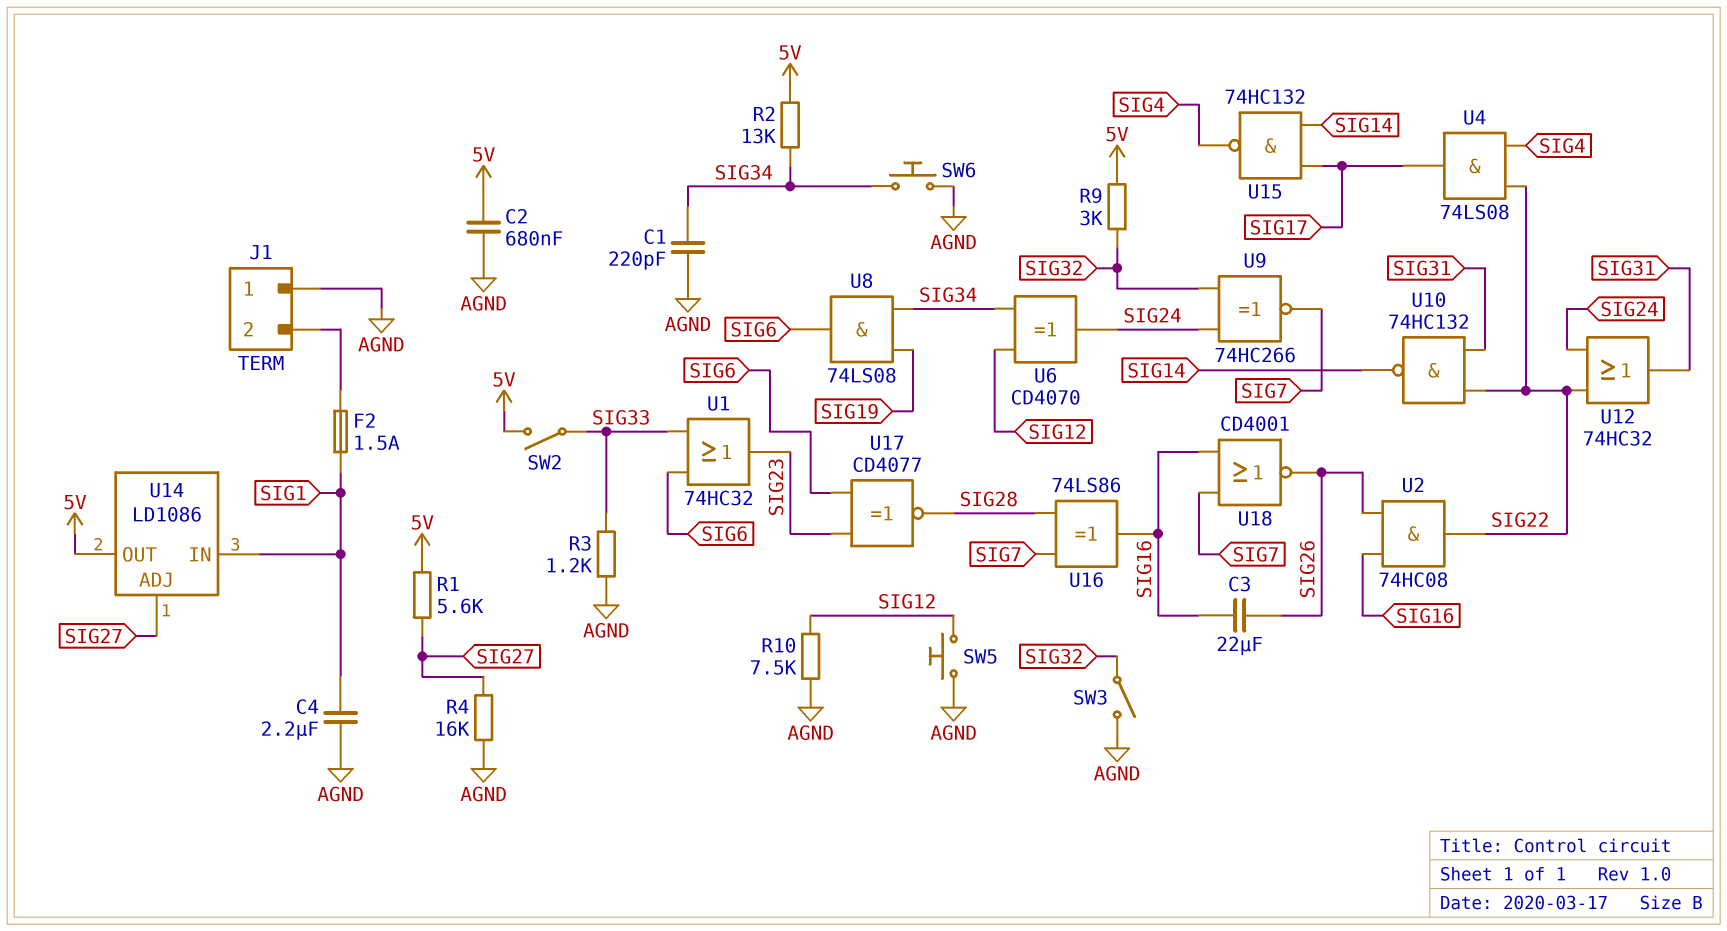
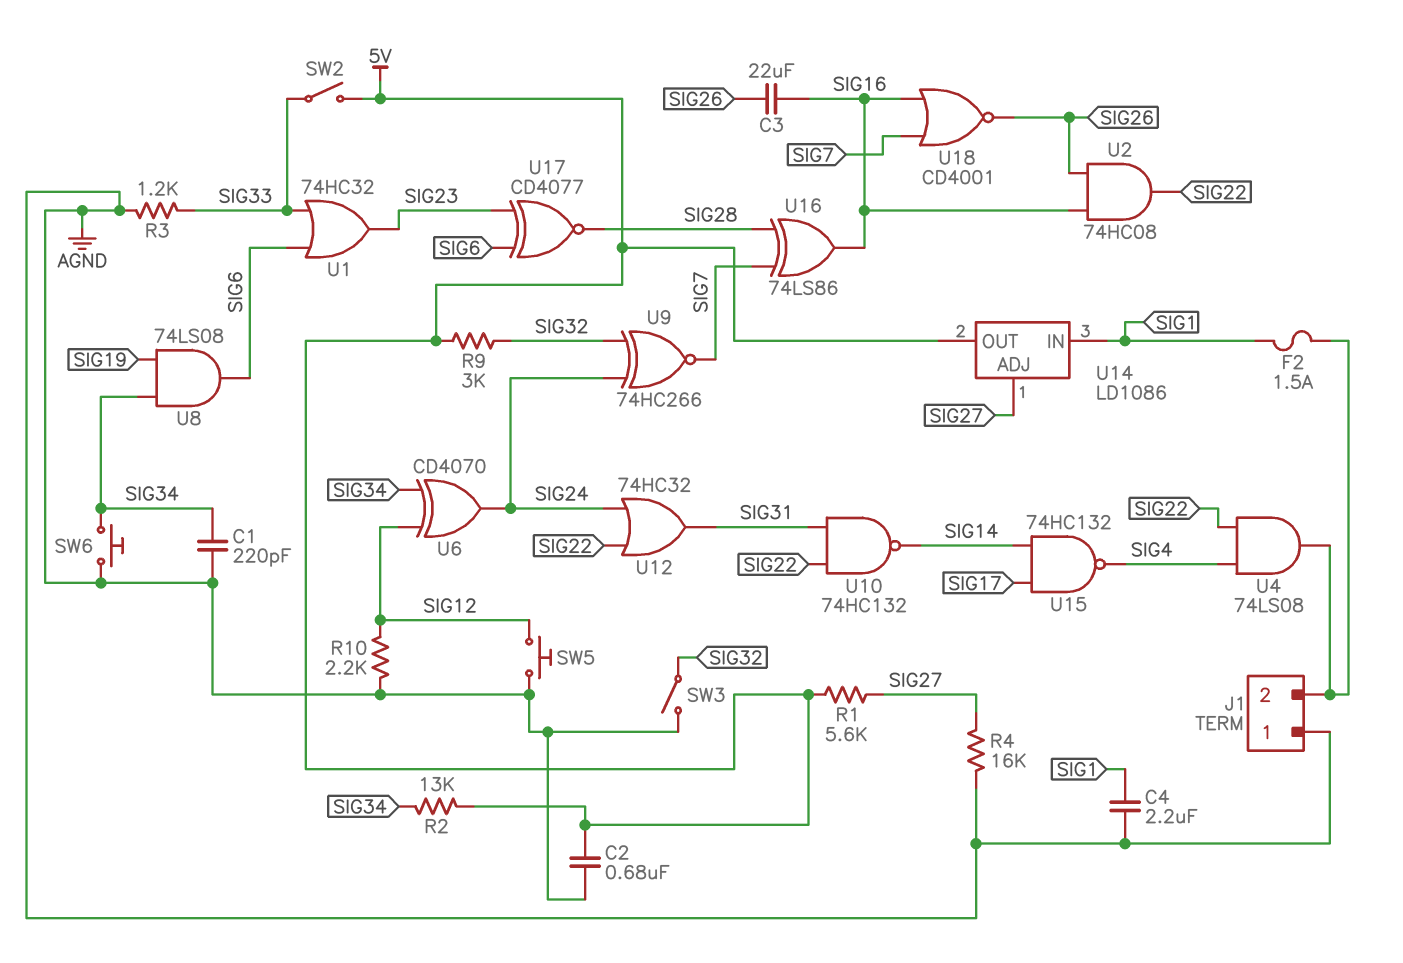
R10: 7.5k (AGND, SIG12) -> 2.2k (AGND, SIG12)
U4: AND 74LS08 (in SIG4, in SIG22, out SIG17) -> AND 74LS08 (in SIG4, in SIG22, out J1/2)

